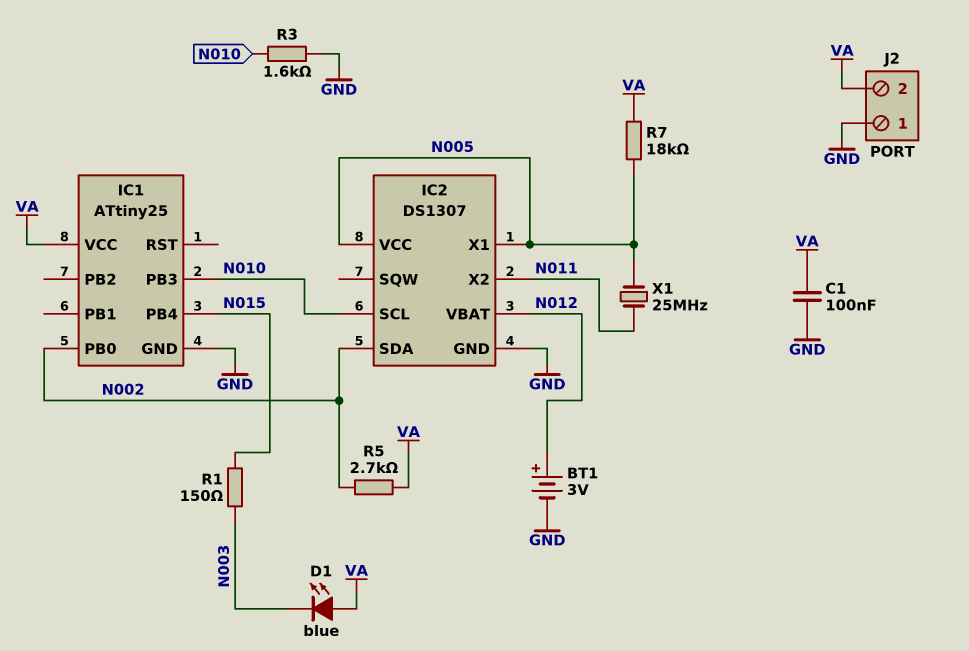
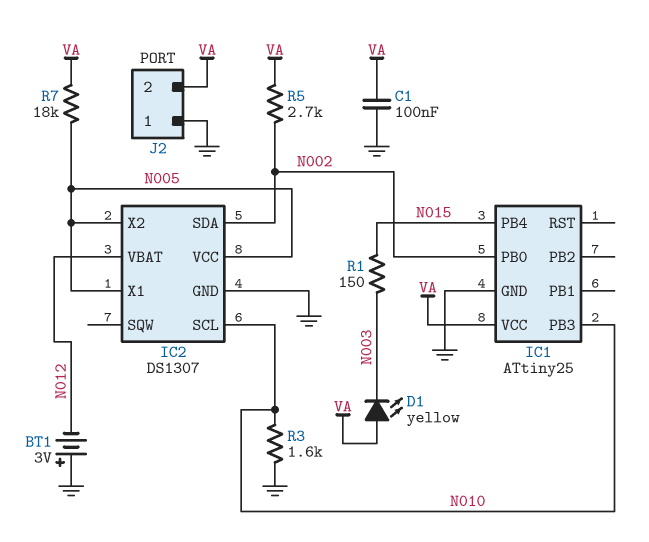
BT1: 3V (plus N012, minus GND) -> 3V (plus GND, minus N012)
D1: LED blue (A VA, K N003) -> LED yellow (A VA, K N003)
IC2 pin X2: N011 -> N005
X1: 25MHz (N005, N011) -> none

